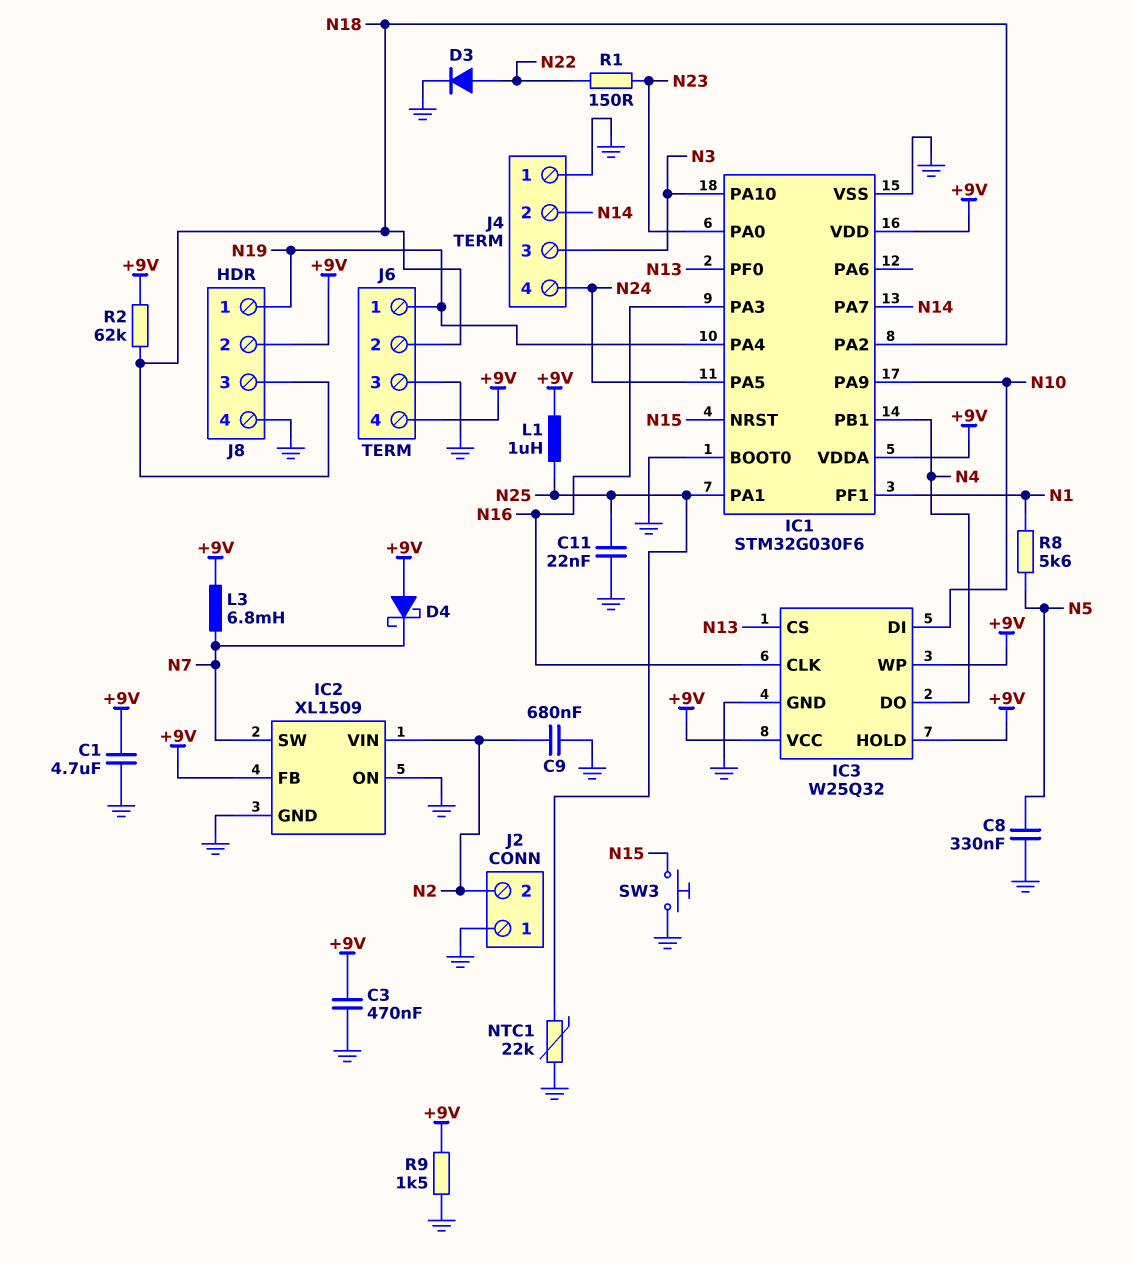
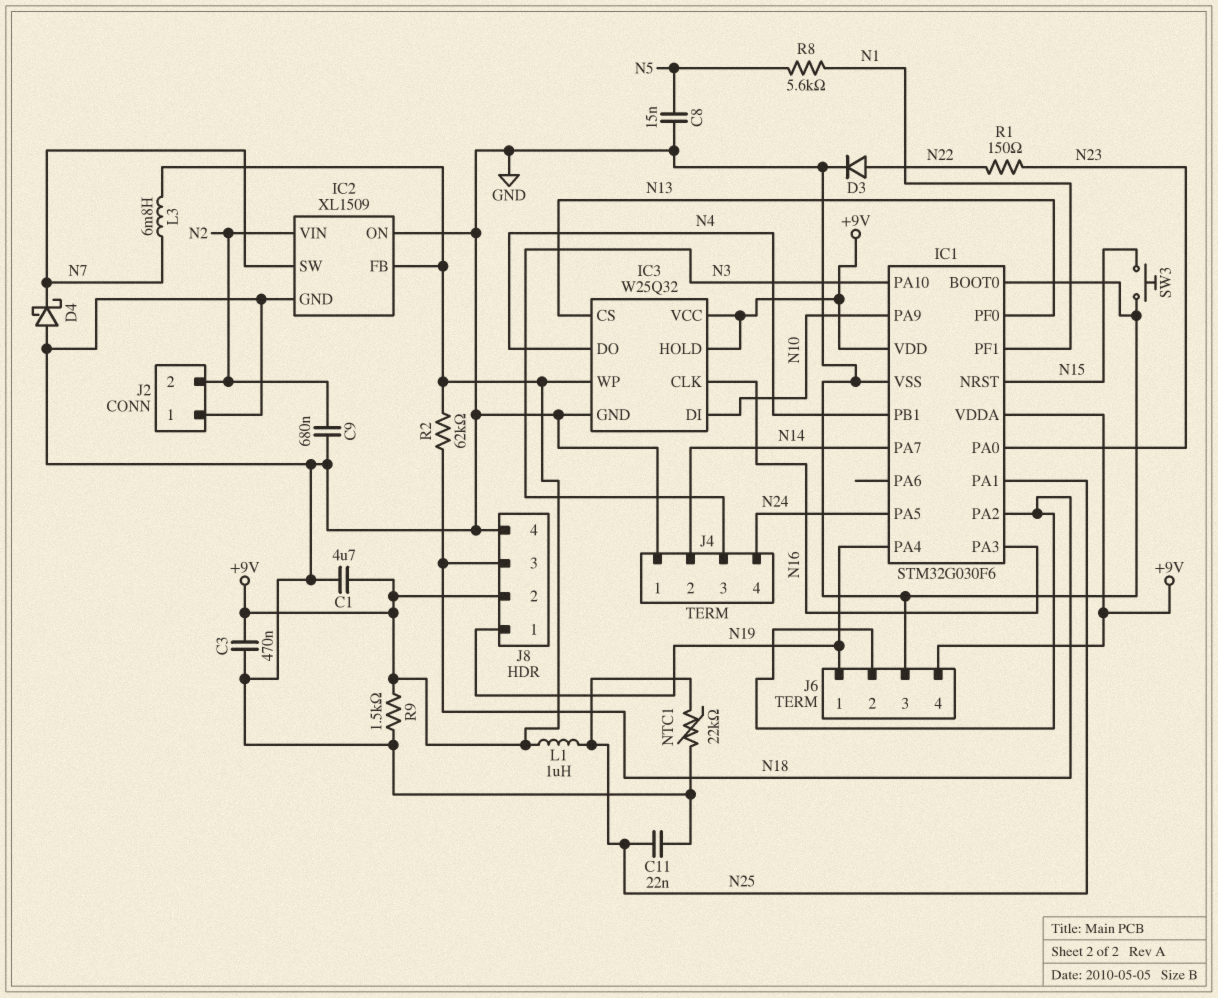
C8: 330nF (GND, N5) -> 15nF (GND, N5)
D4: schottky (A +9V, K N7) -> schottky (A GND, K N7)

